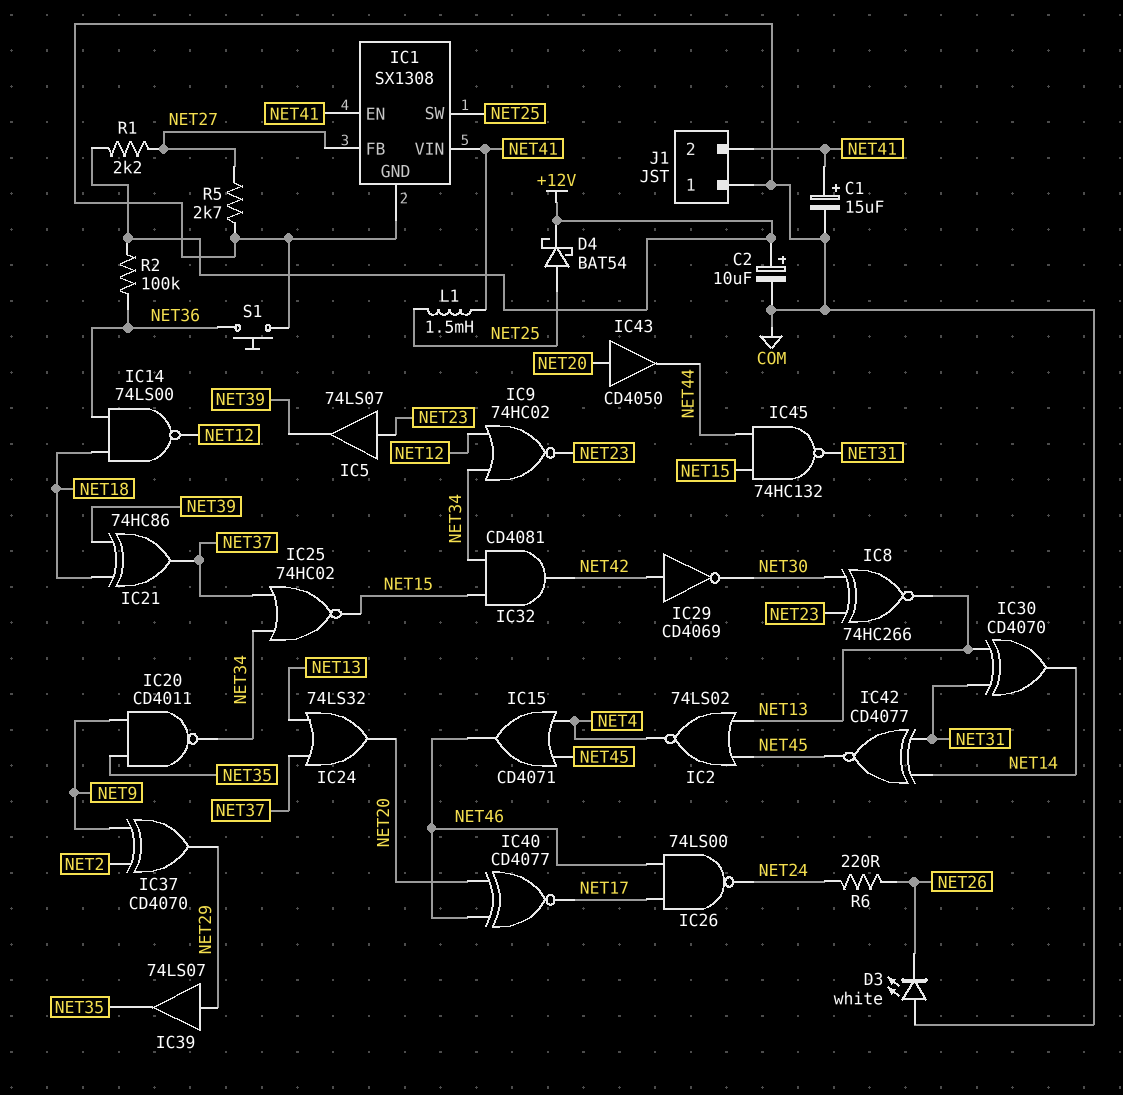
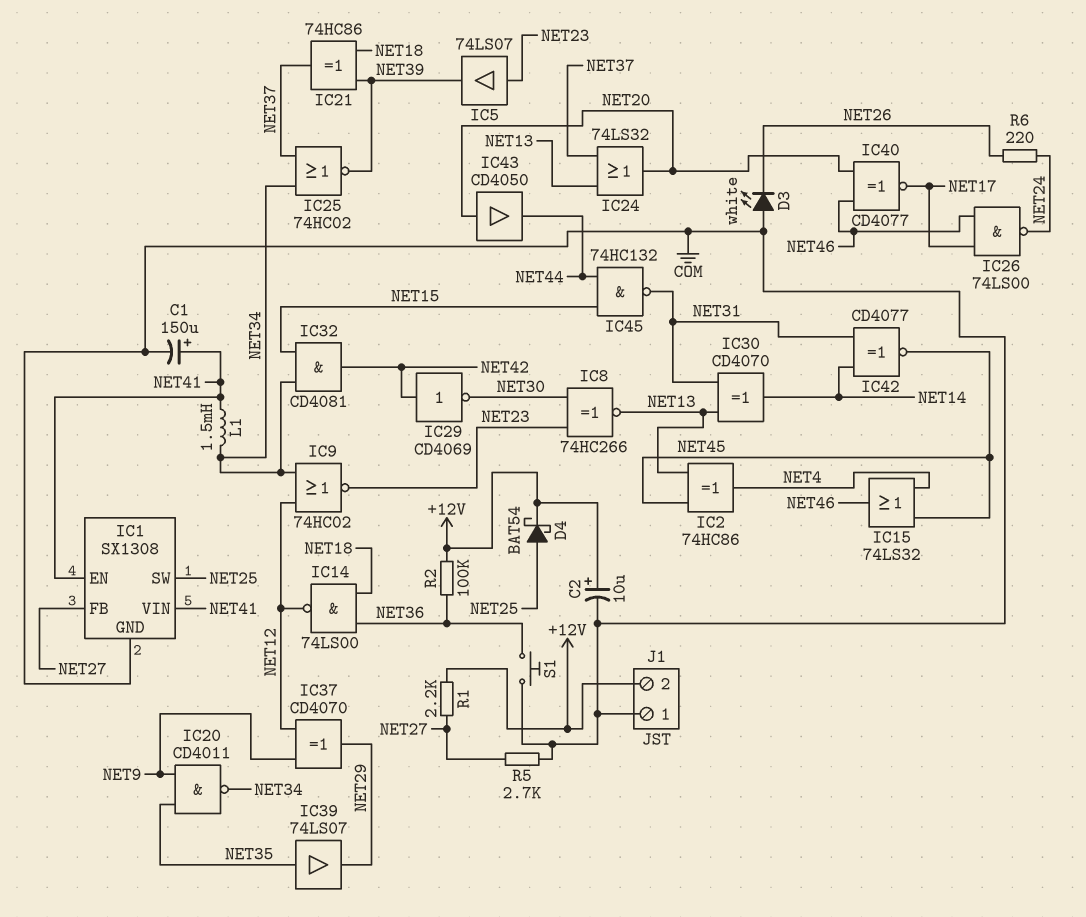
C1: 15uF (plus NET41, minus COM) -> 150uF (plus NET41, minus COM)
IC2: NOR 74LS02 (in NET13, in NET45, out NET4) -> XOR 74HC86 (in NET13, in NET45, out NET4)
IC15: OR CD4071 (in NET4, in NET45, out NET46) -> OR 74LS32 (in NET4, in NET45, out NET46)
IC25: NOR 74HC02 (in NET34, in NET37, out NET15) -> NOR 74HC02 (in NET34, in NET37, out NET39)
IC37: XOR CD4070 (in NET2, in NET9, out NET29) -> XOR CD4070 (in NET9, in NET12, out NET29)
IC39: buffer 74LS07 (in NET29, out NET35) -> buffer 74LS07 (in NET35, out NET29)
J1 pin 2: NET41 -> +12V
L1: 1.5mH (NET25, NET41) -> 1.5mH (NET34, NET41)

